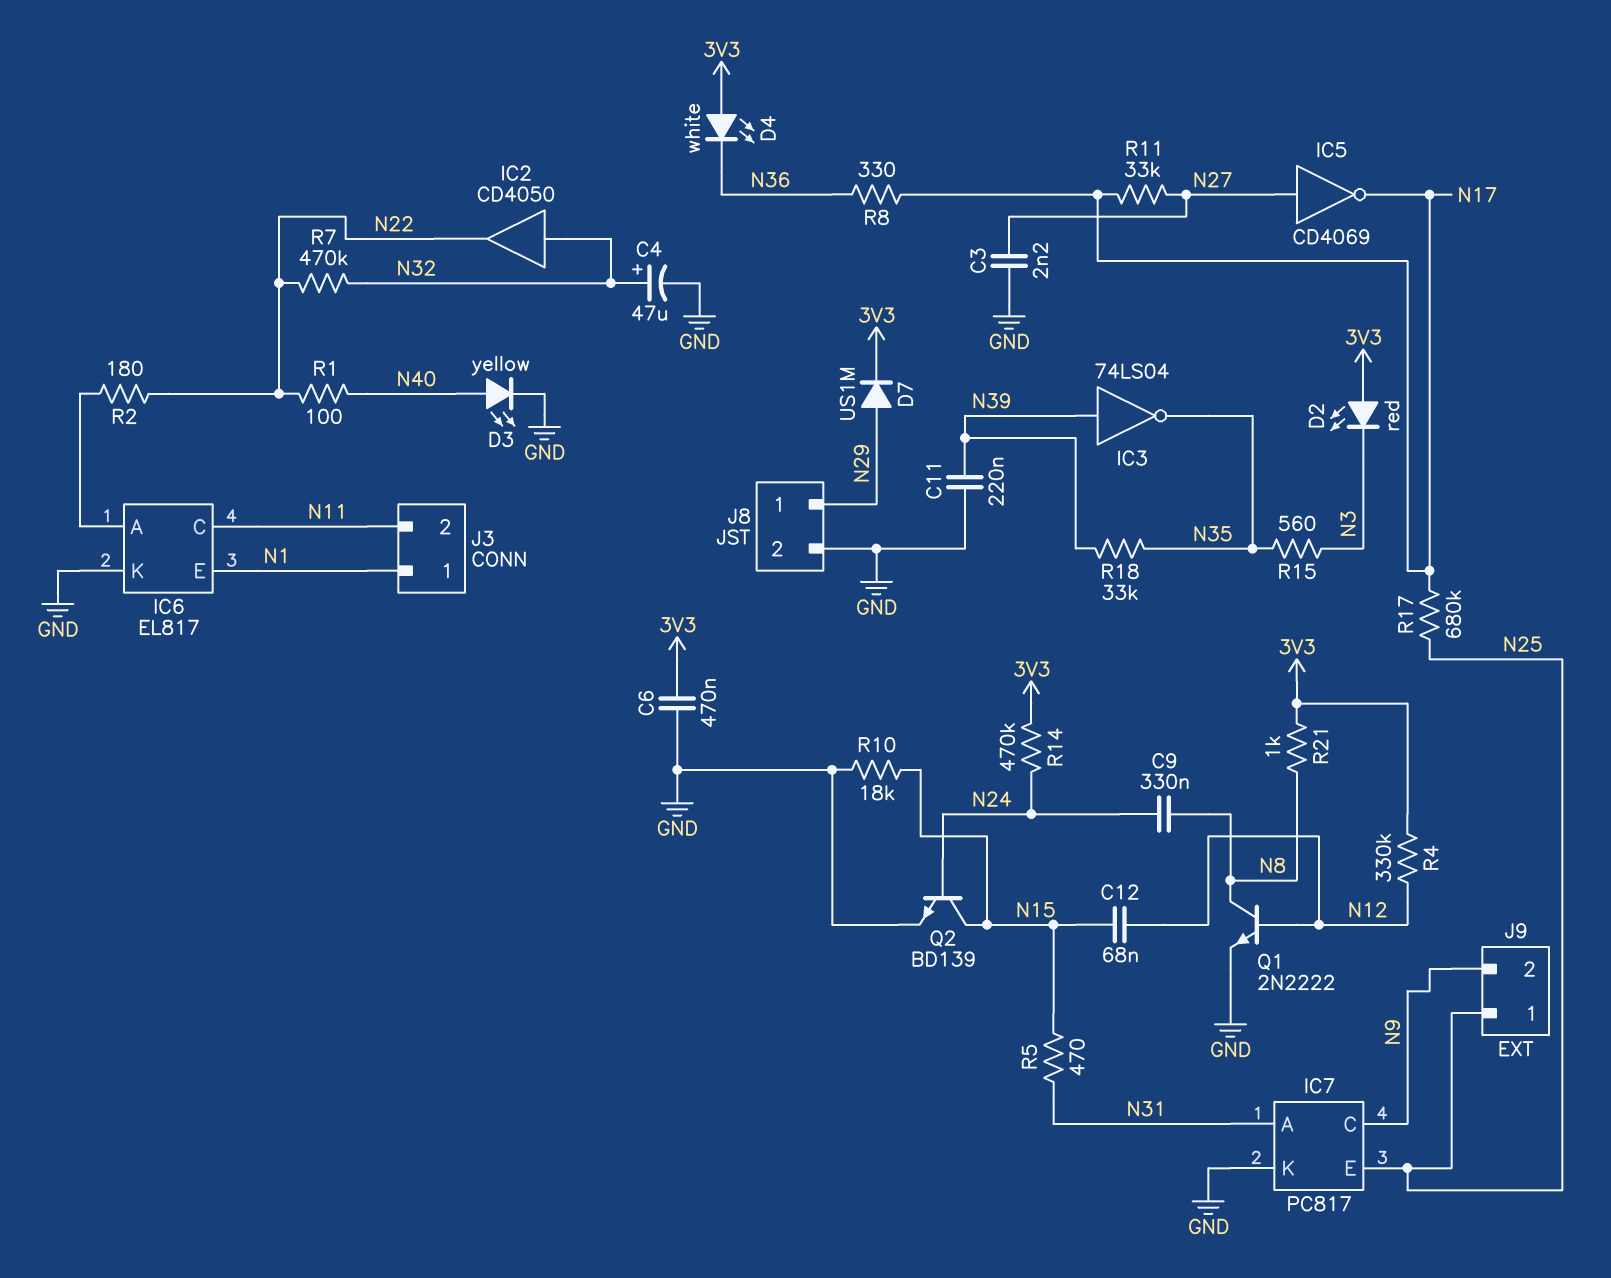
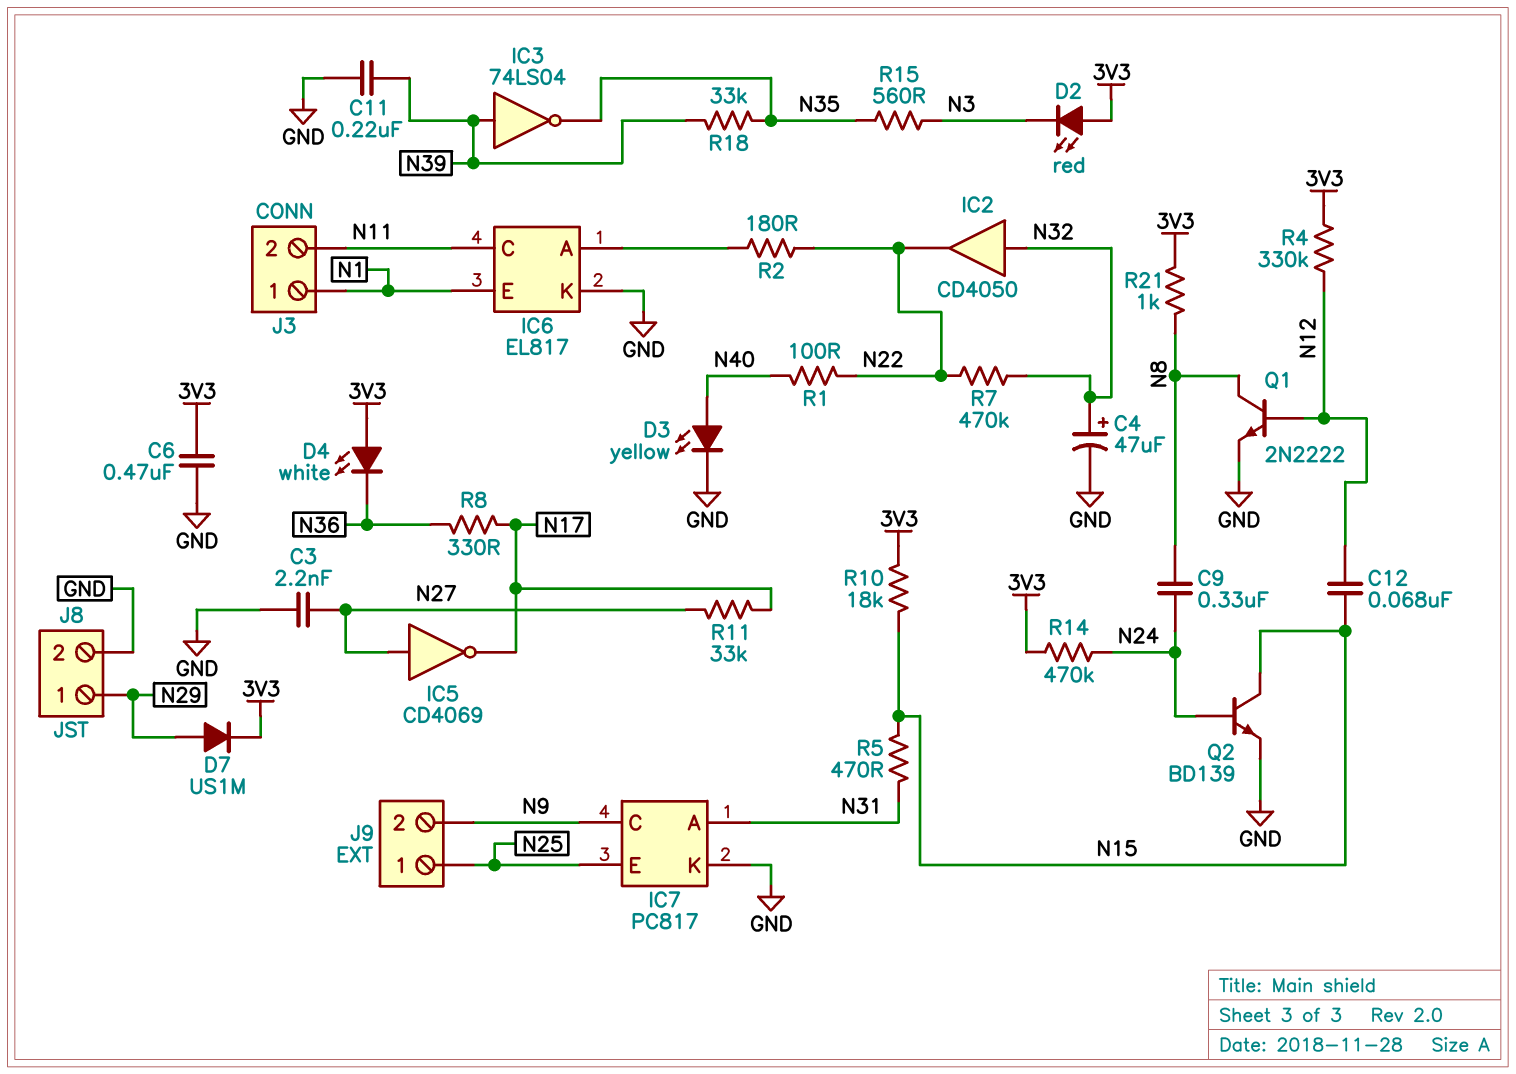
R10: 18k (GND, N15) -> 18k (3V3, N15)
R17: 680k (N17, N25) -> none

